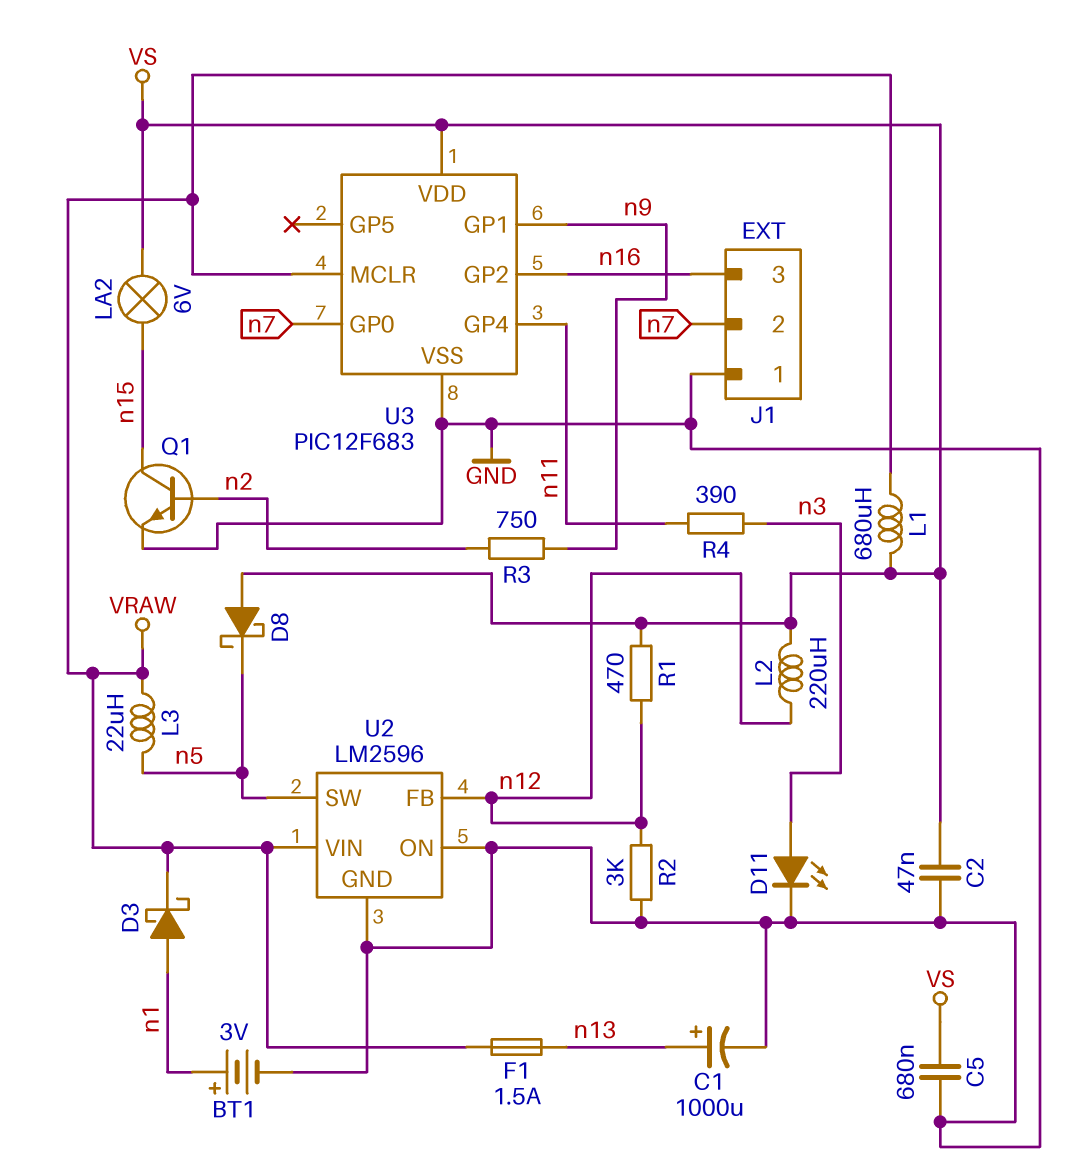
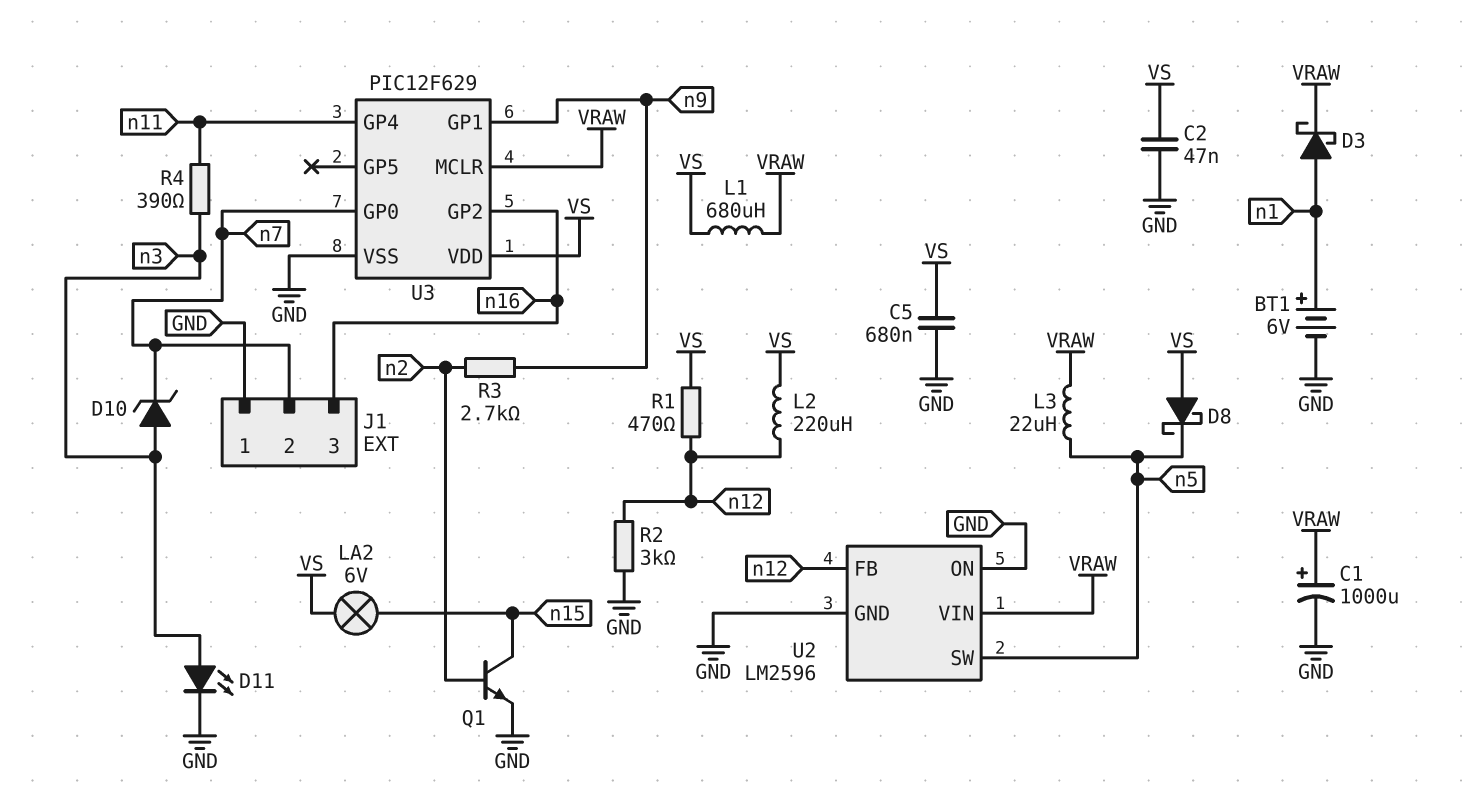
BT1: 3V (plus n1, minus GND) -> 6V (plus n1, minus GND)
C1: 1000uF (plus n13, minus GND) -> 1000uF (plus VRAW, minus GND)
D10: none -> zener (A n3, K n7)
F1: 1.5A (VRAW, n13) -> none
R3: 750 (n2, n9) -> 2.7k (n2, n9)
U3: PIC12F683 -> PIC12F629

